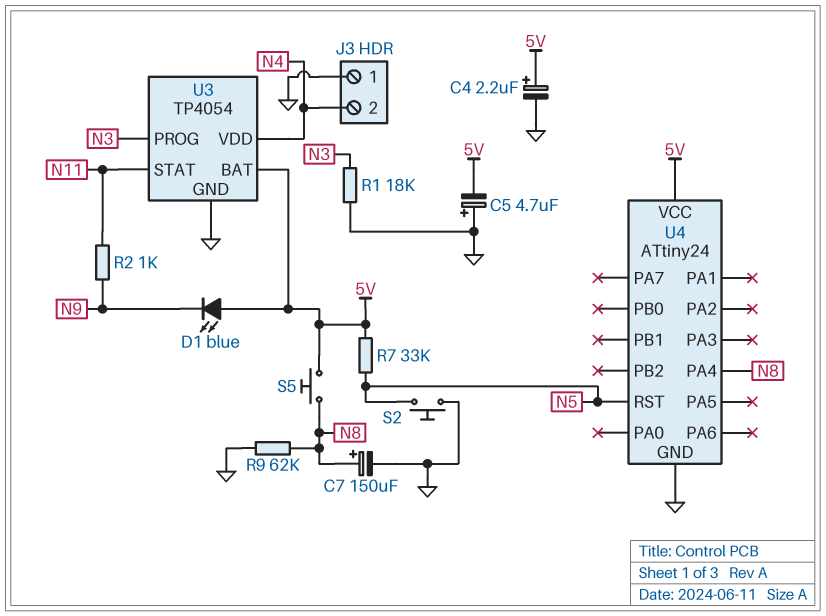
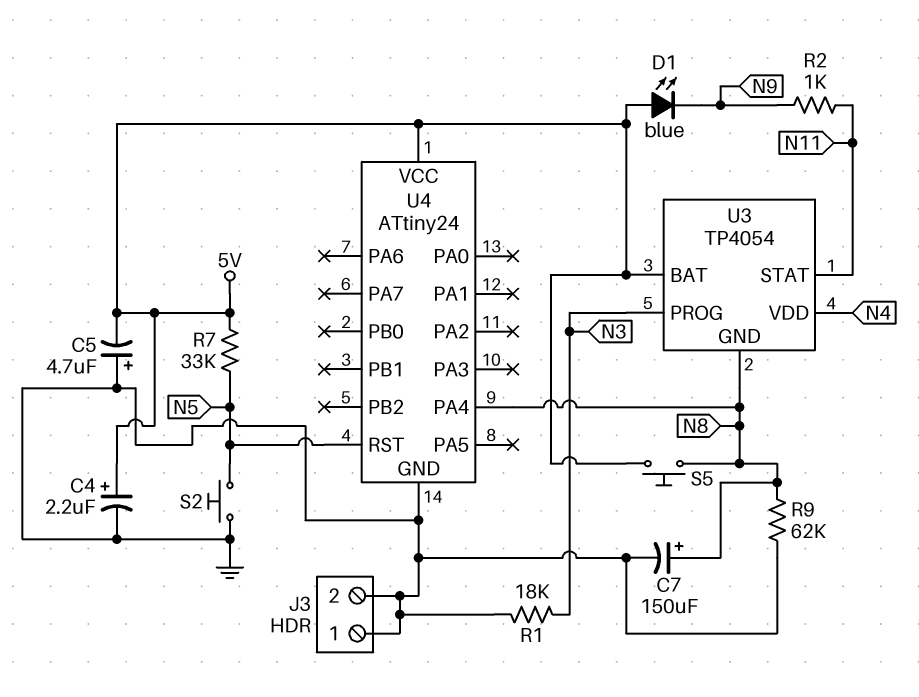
J3 pin 2: N4 -> GND
U3 pin GND: GND -> N8

